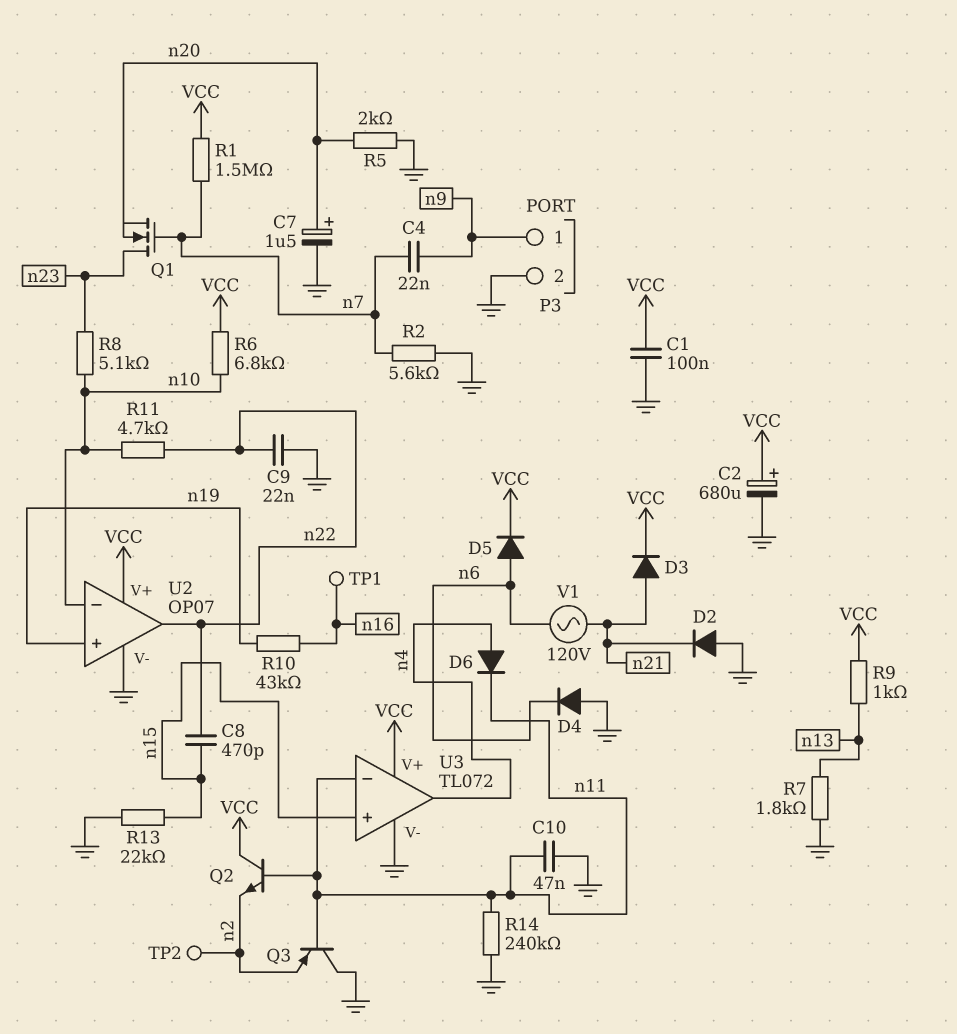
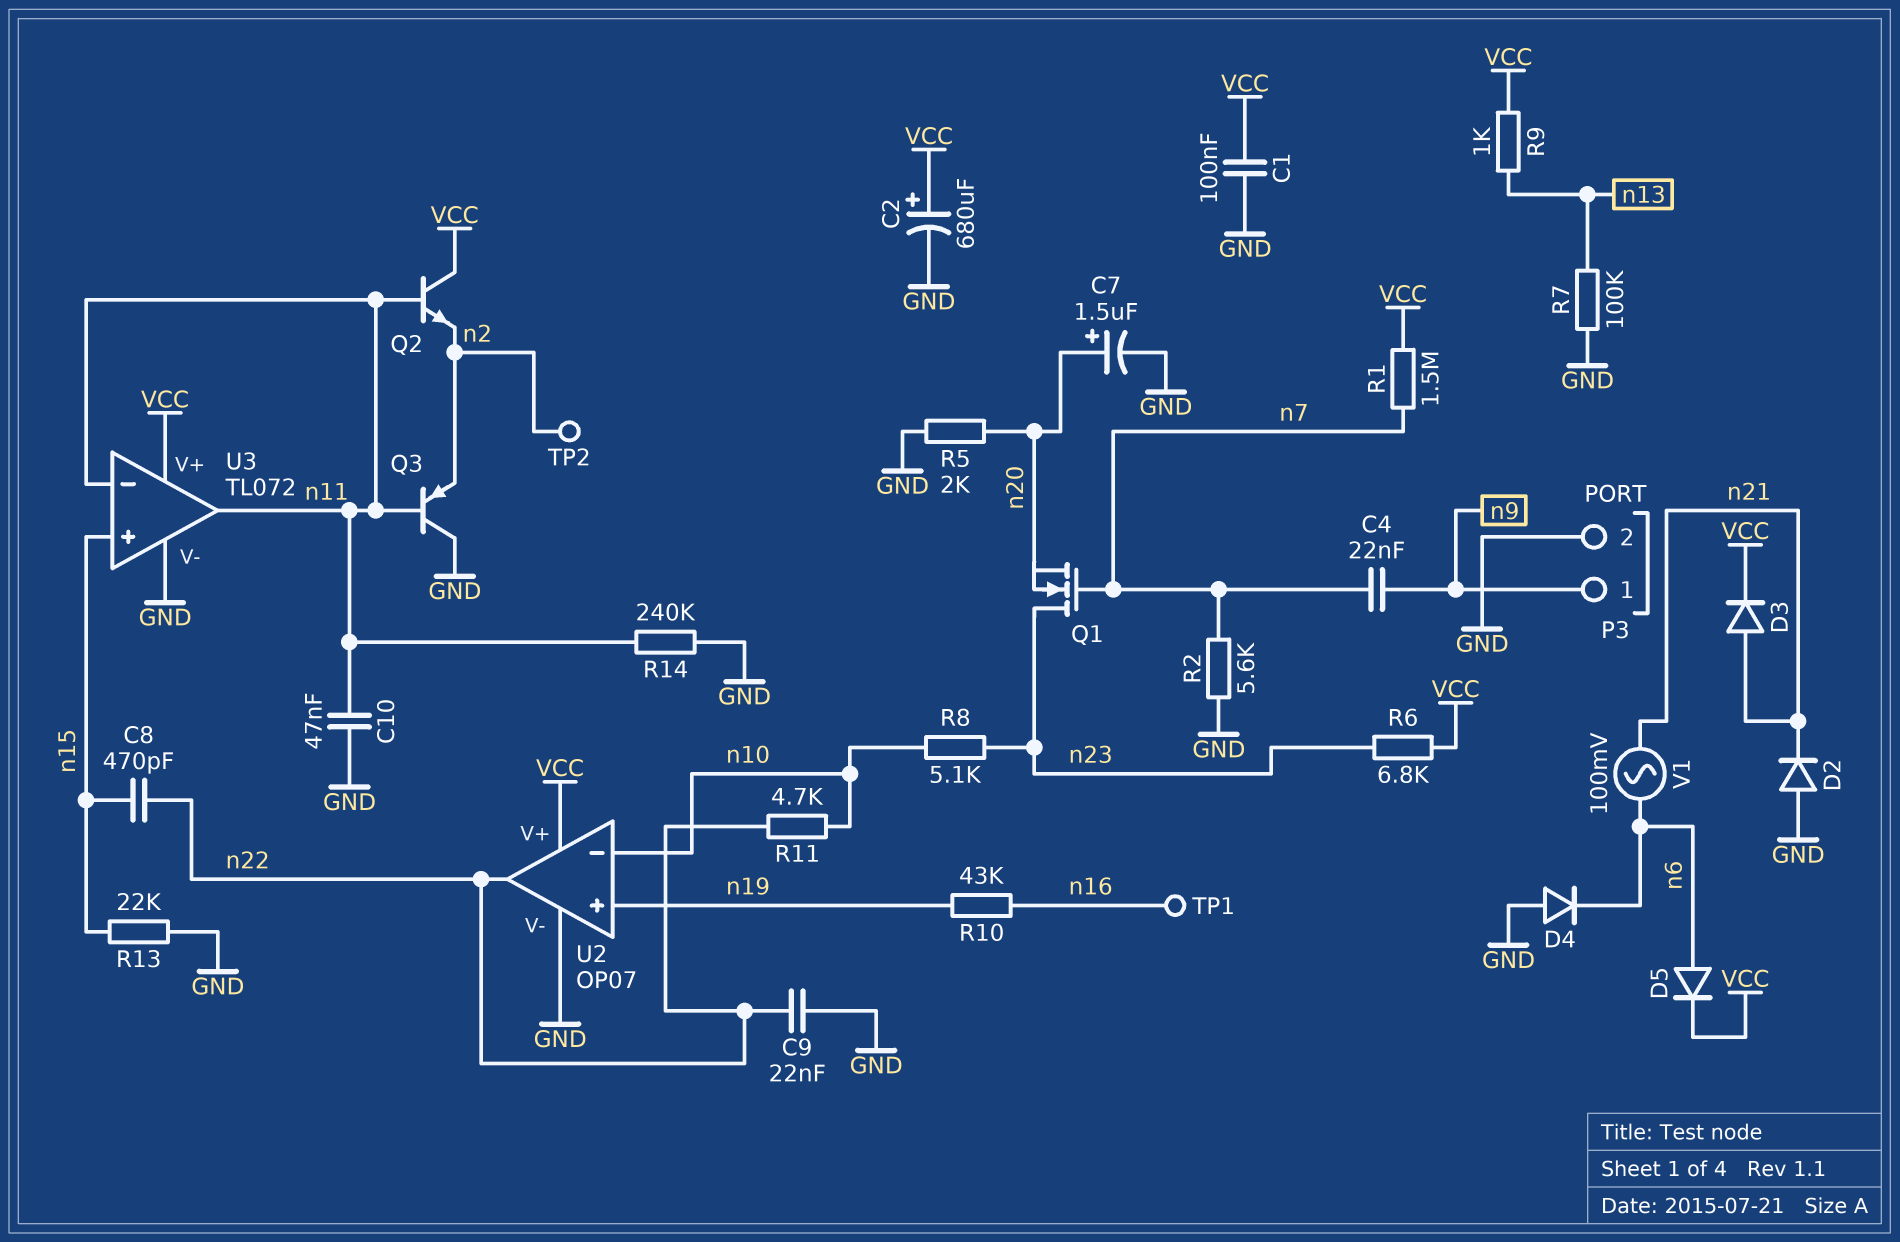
D6: diode (A n4, K n11) -> none
R6: 6.8k (VCC, n10) -> 6.8k (VCC, n23)
R7: 1.8k (GND, n13) -> 100k (GND, n13)
U3 pin out: n4 -> n11
V1: AC 120V (n6, n21) -> AC 100mV (n6, n21)

